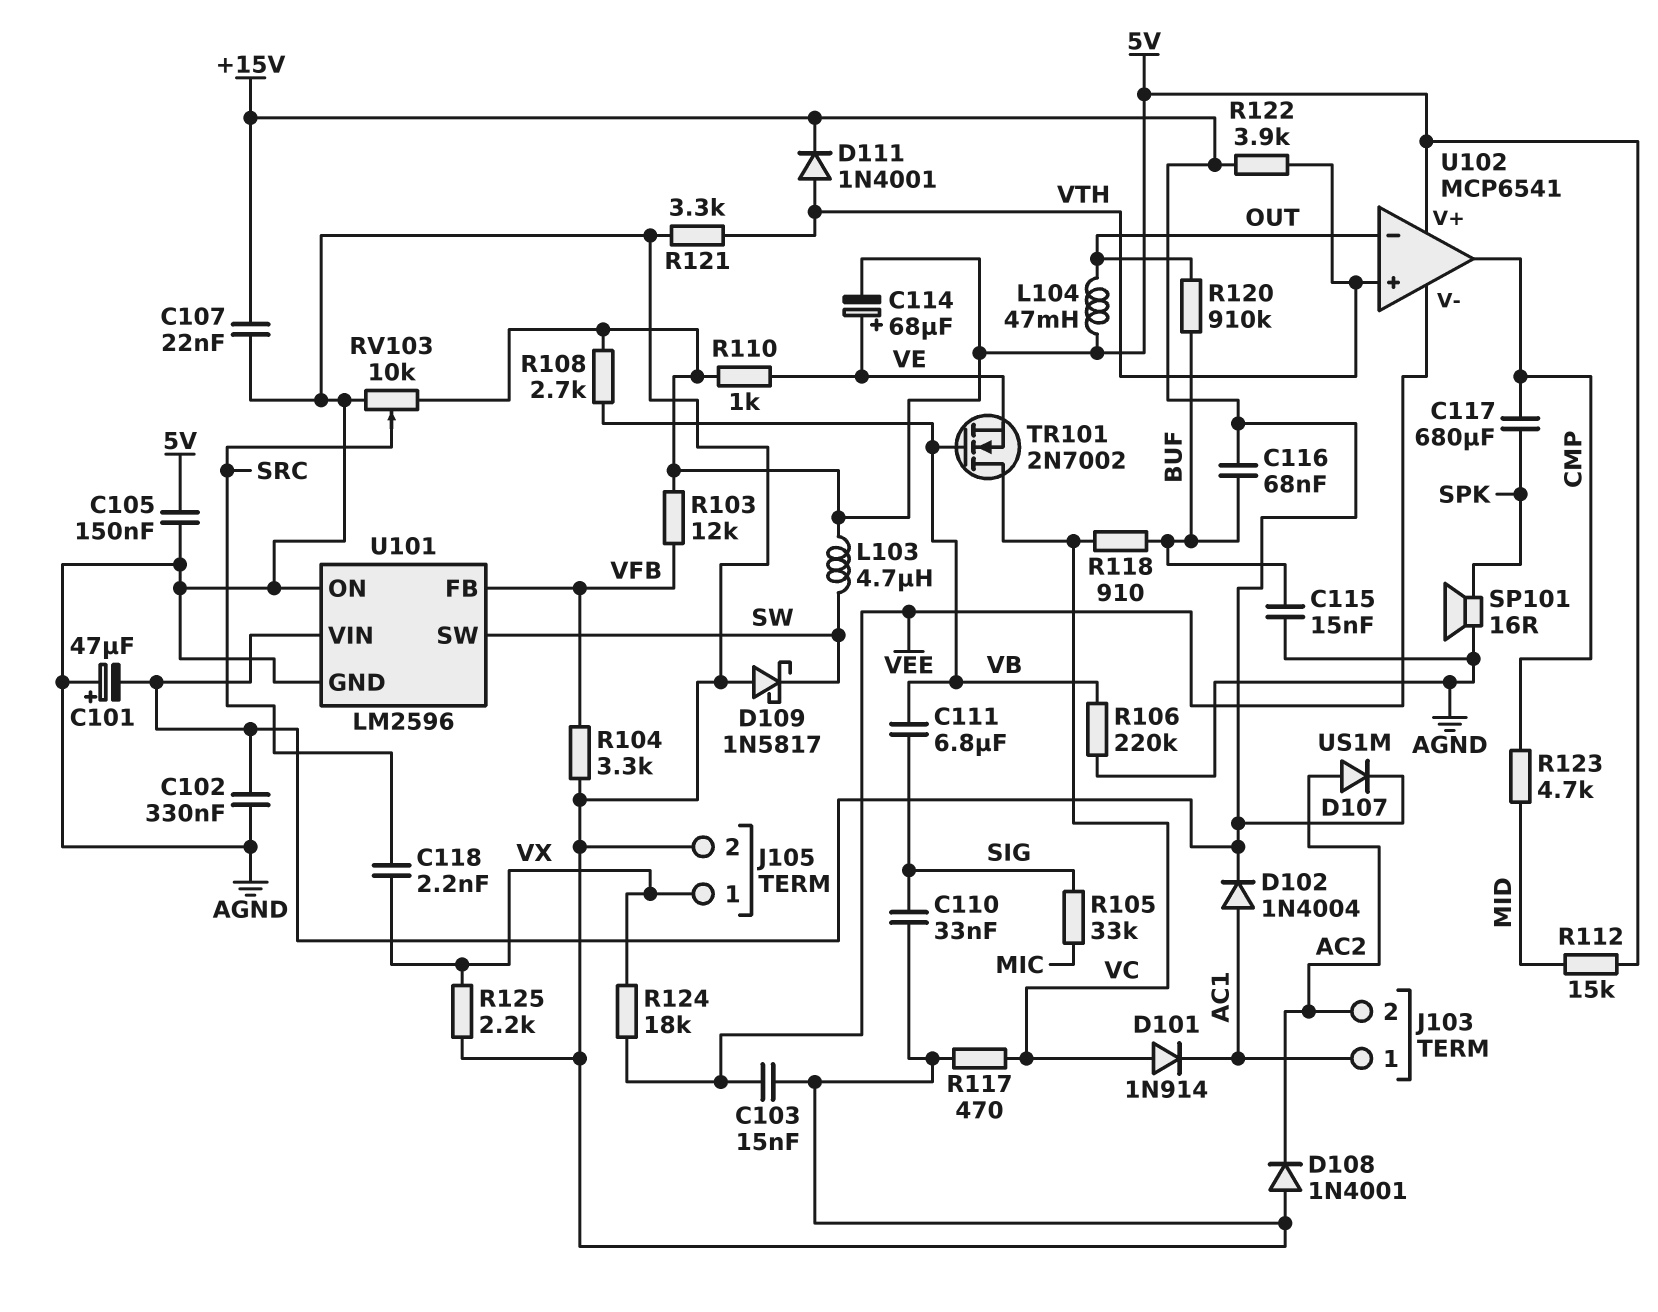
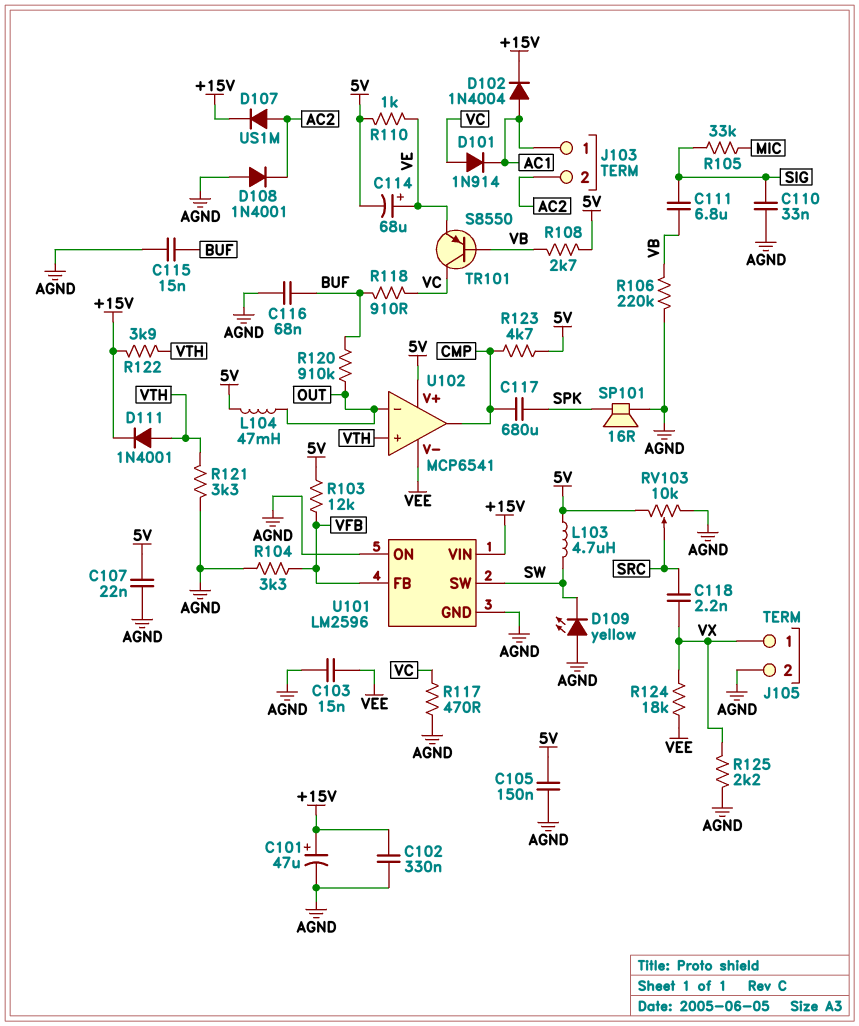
C101: 47uF (plus AGND, minus +15V) -> 47uF (plus +15V, minus AGND)
C107: 22nF (+15V, AGND) -> 22nF (5V, AGND)
C116: 68nF (+15V, BUF) -> 68nF (AGND, BUF)
D109: schottky 1N5817 (A AGND, K SW) -> LED yellow (A AGND, K SW)
R112: 15k (5V, MID) -> none
R123: 4.7k (CMP, MID) -> 4.7k (5V, CMP)
TR101: NMOS 2N7002 (G VB, D VC, S VE) -> PNP S8550 (B VB, C VC, E VE)

